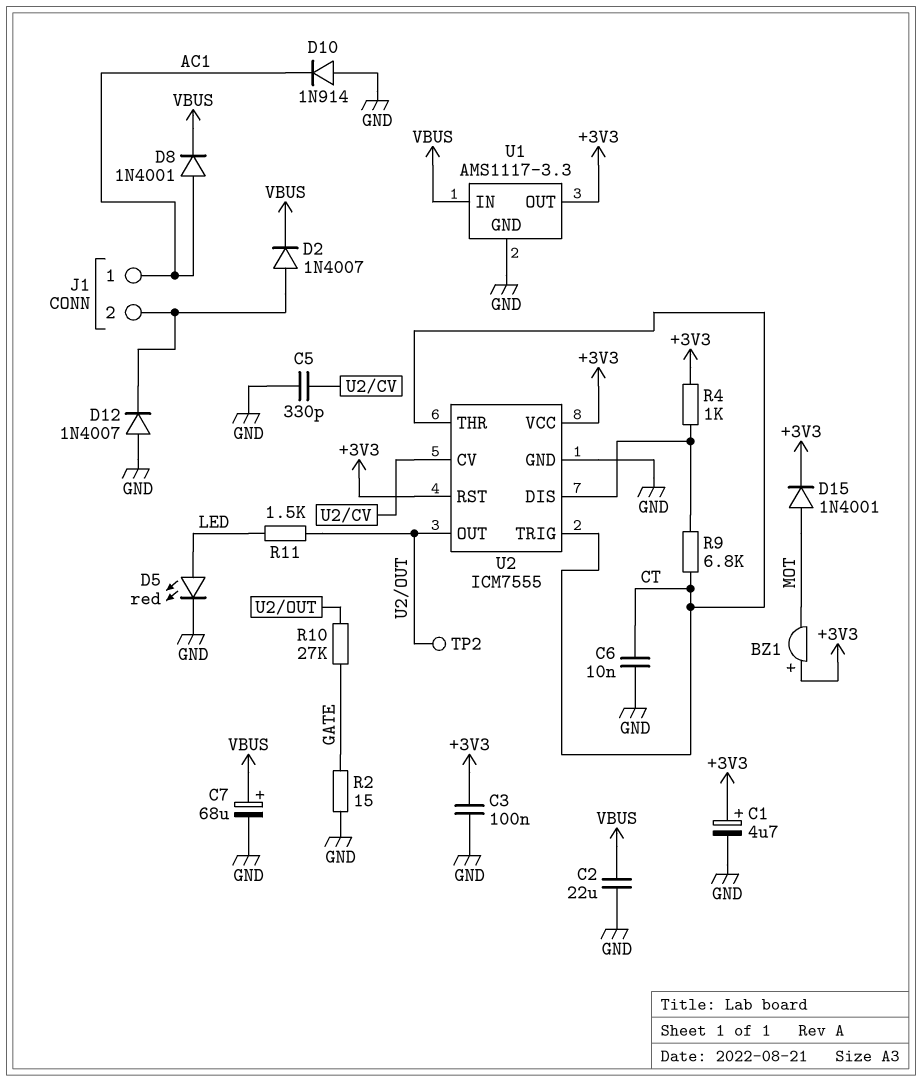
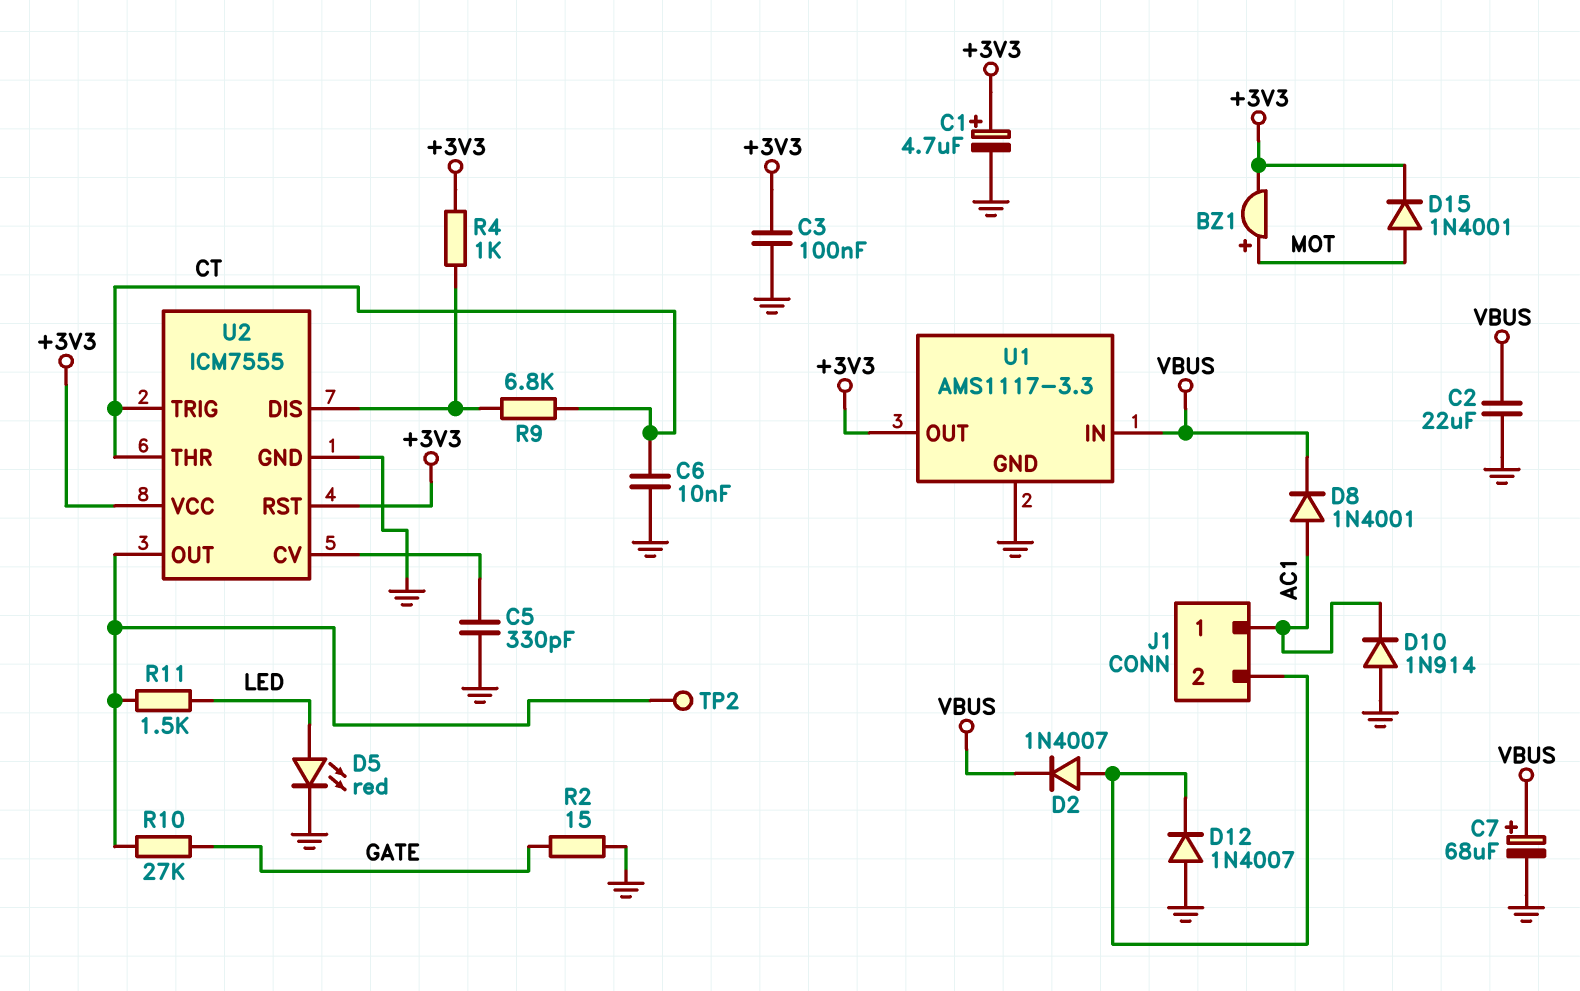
BZ1: buzzer (plus +3V3, minus MOT) -> buzzer (plus MOT, minus +3V3)

